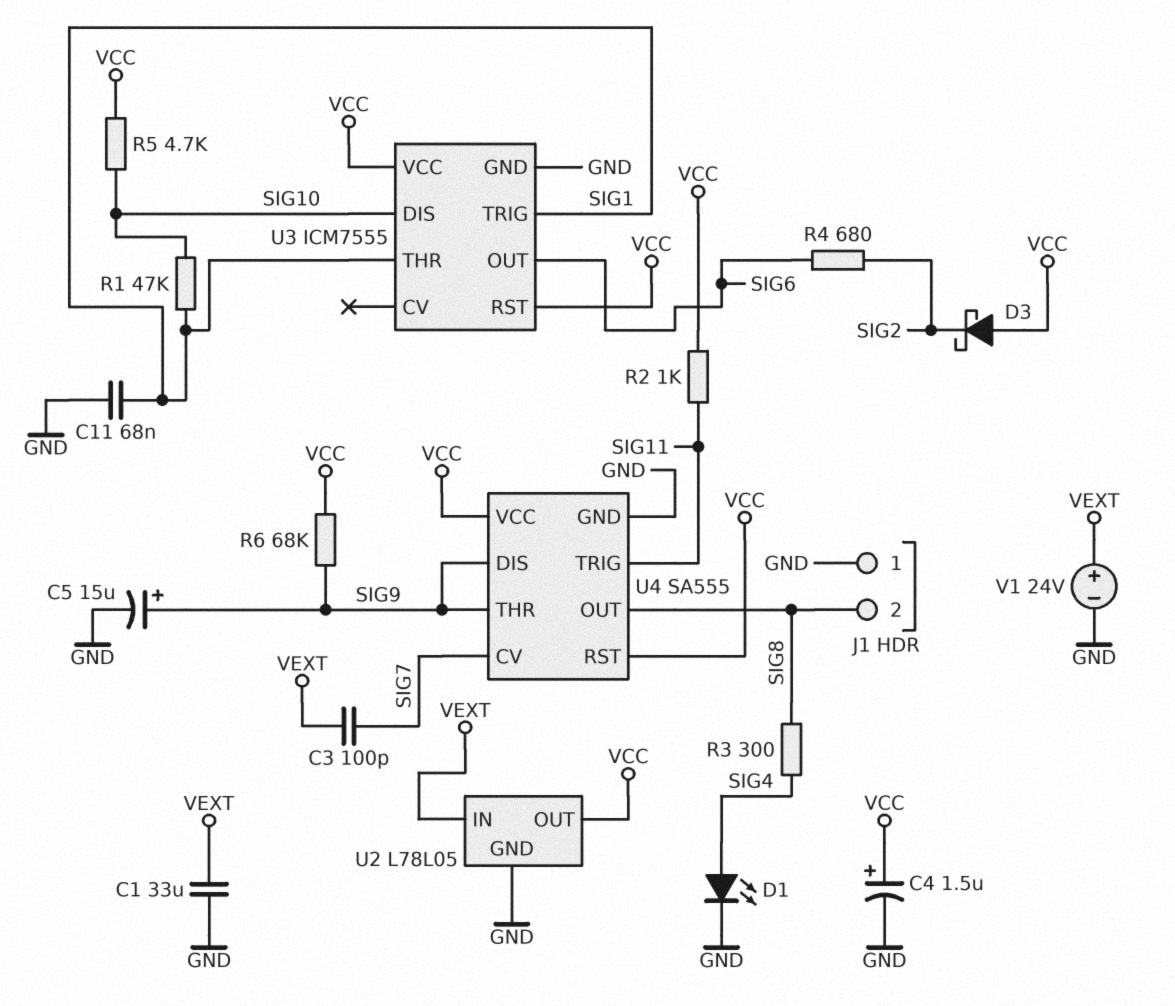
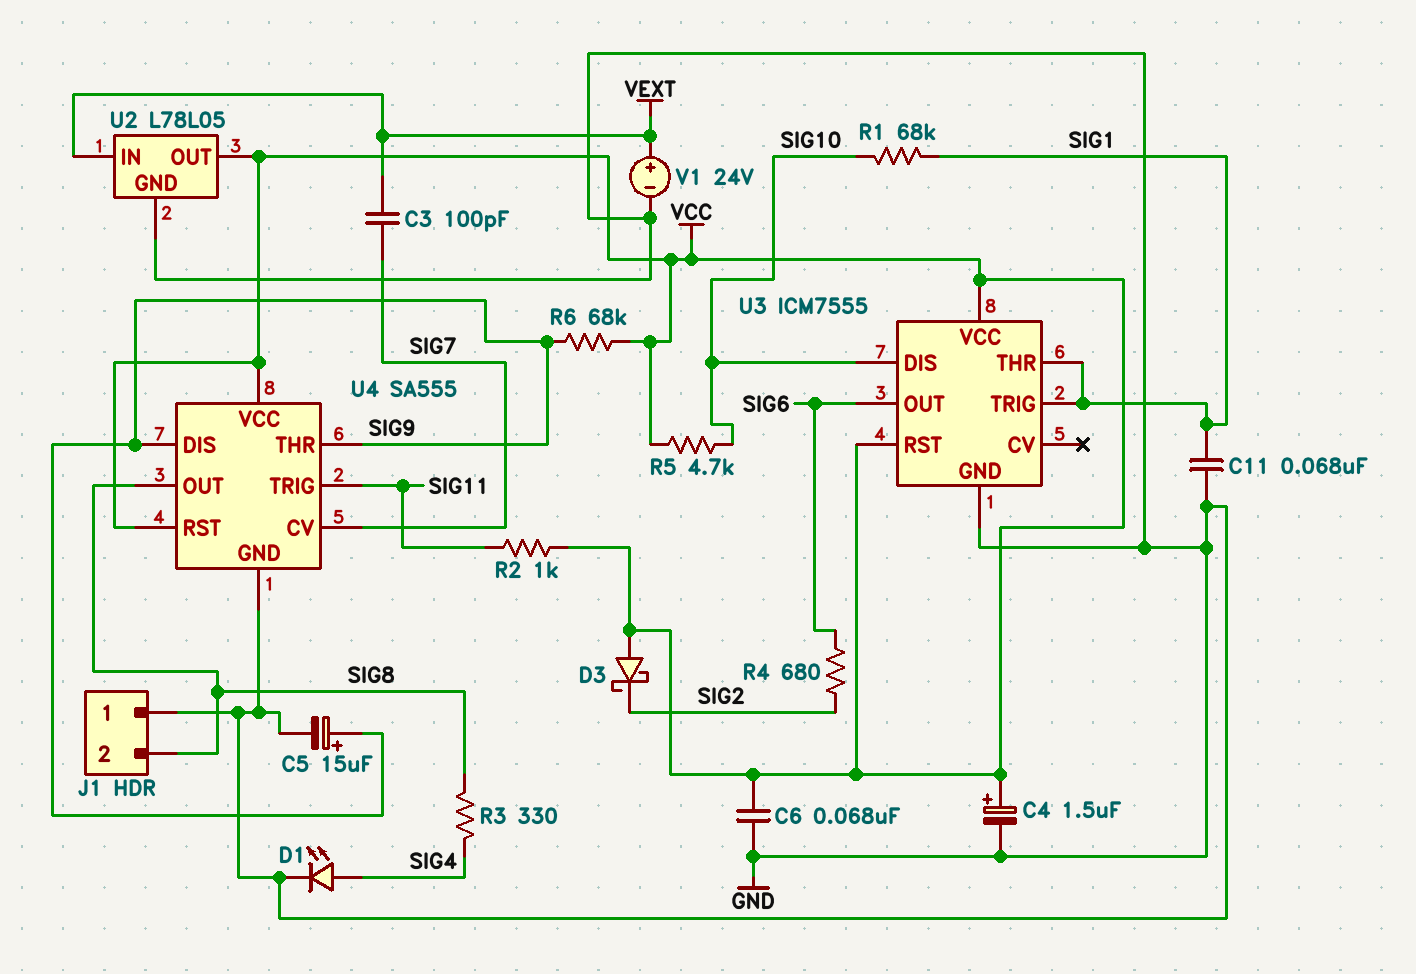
C1: 33uF (GND, VEXT) -> none
C6: none -> 68nF (GND, VCC)
R1: 47k (SIG1, SIG10) -> 68k (SIG1, SIG10)
R3: 300 (SIG4, SIG8) -> 330 (SIG4, SIG8)

